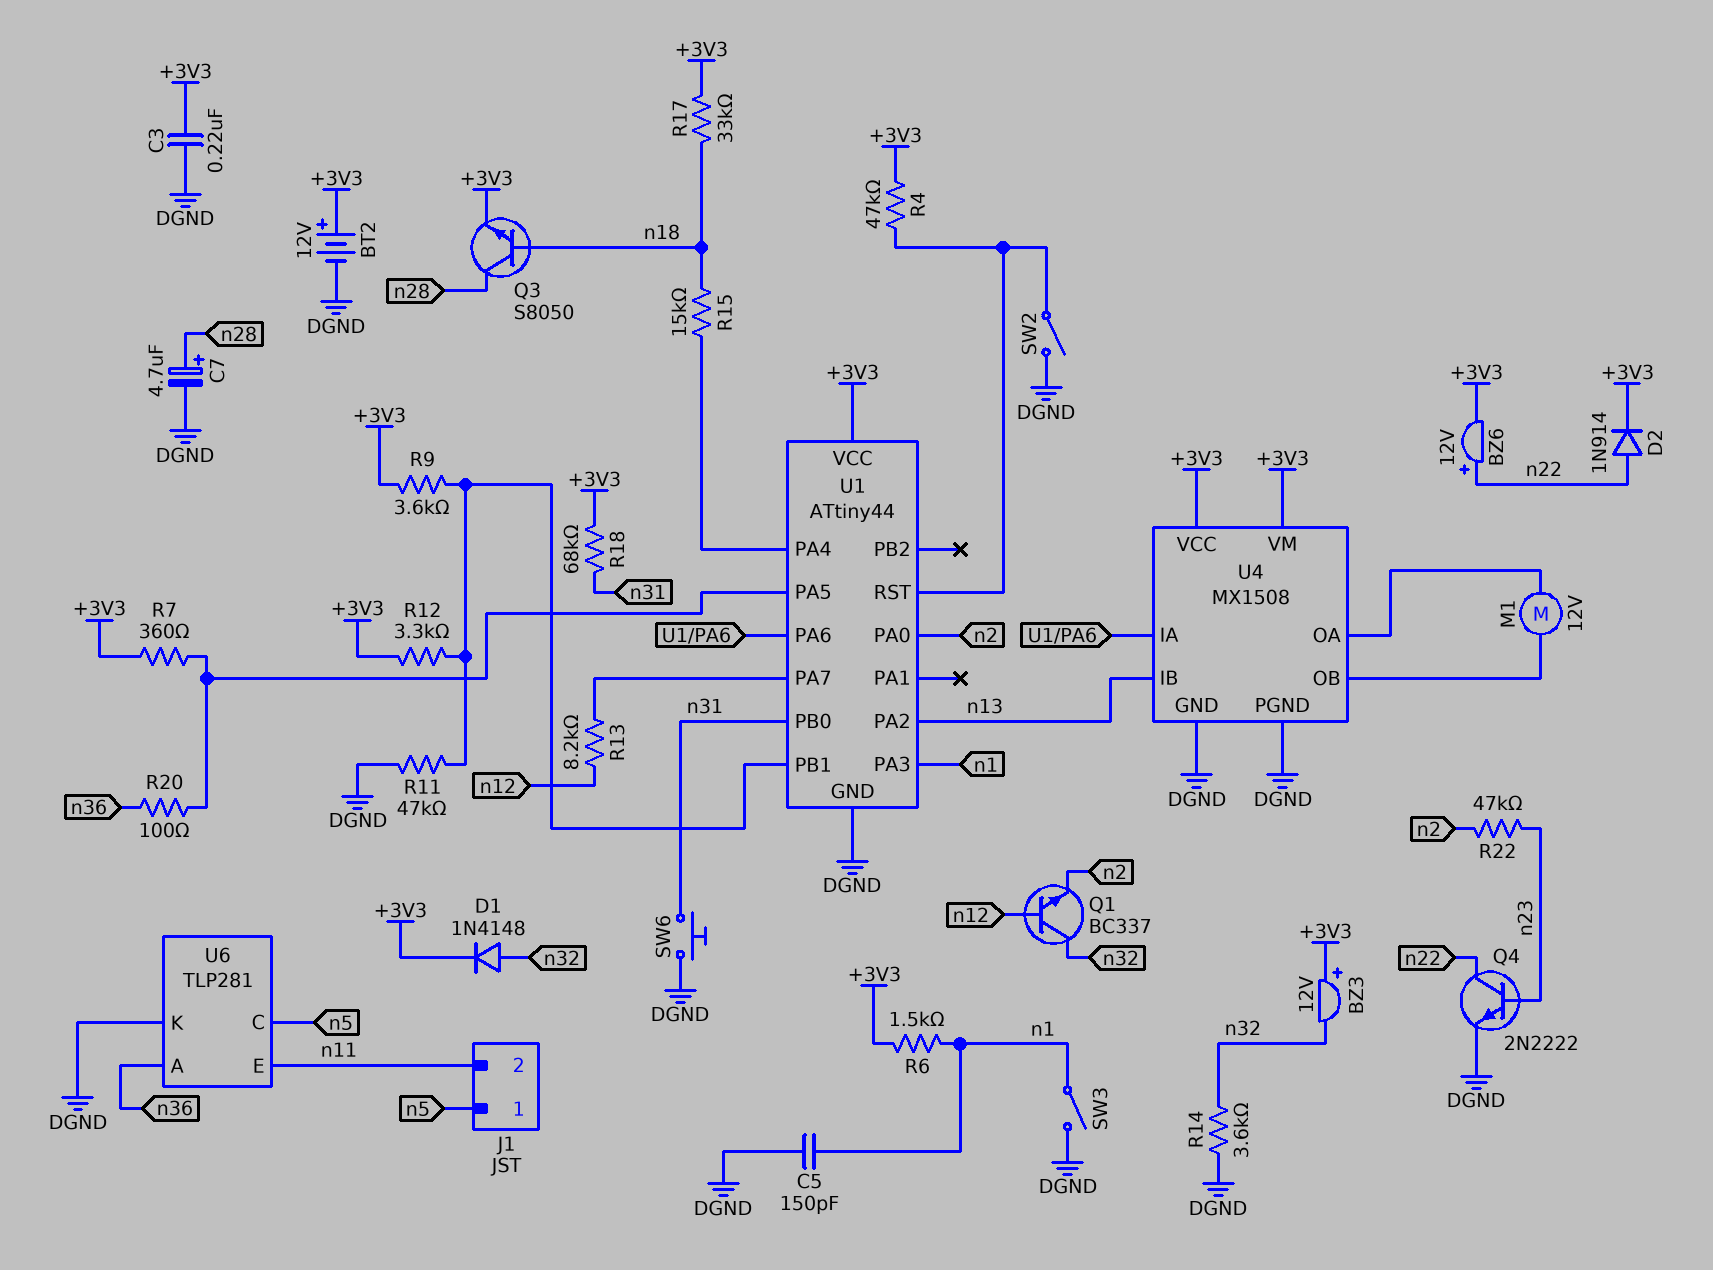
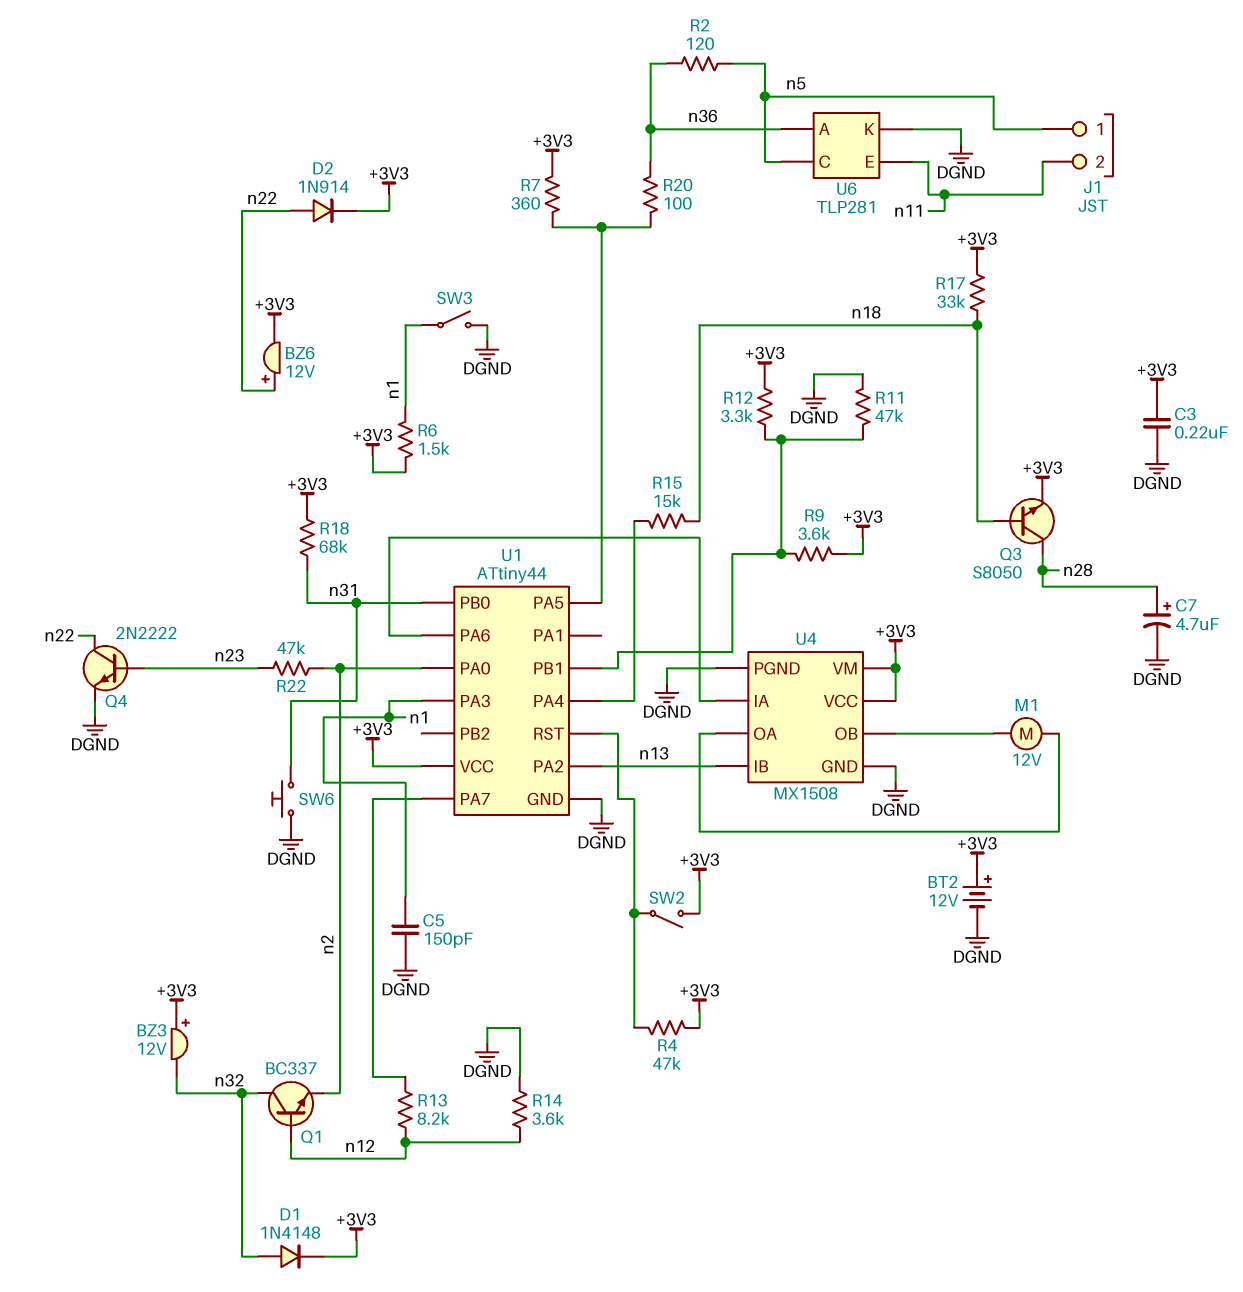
R2: none -> 120 (n5, n36)
R14: 3.6k (DGND, n32) -> 3.6k (DGND, n12)
SW2: switch (DGND, U1/RST) -> switch (+3V3, U1/RST)

